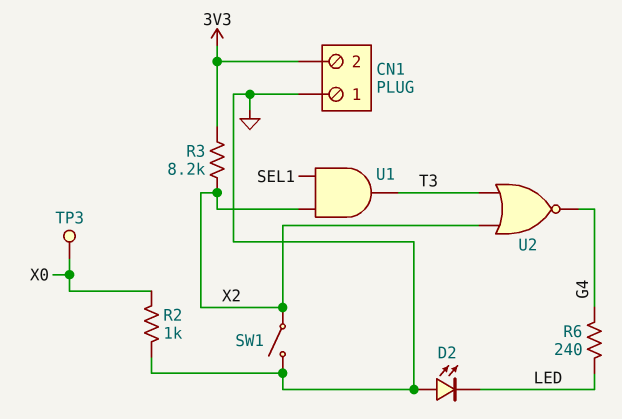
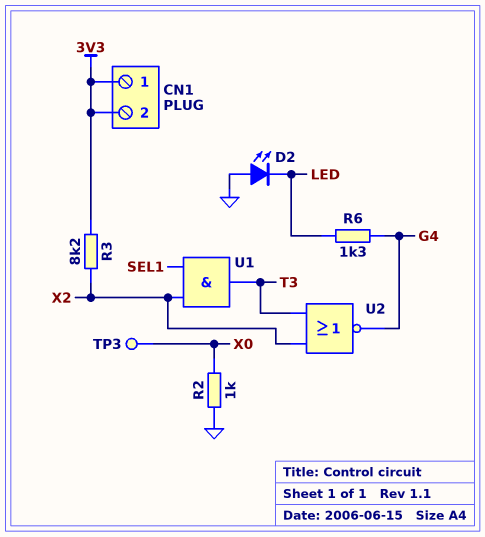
CN1 pin 1: GND -> 3V3
R6: 240 (G4, LED) -> 1.3k (G4, LED)
SW1: switch (GND, X2) -> none

